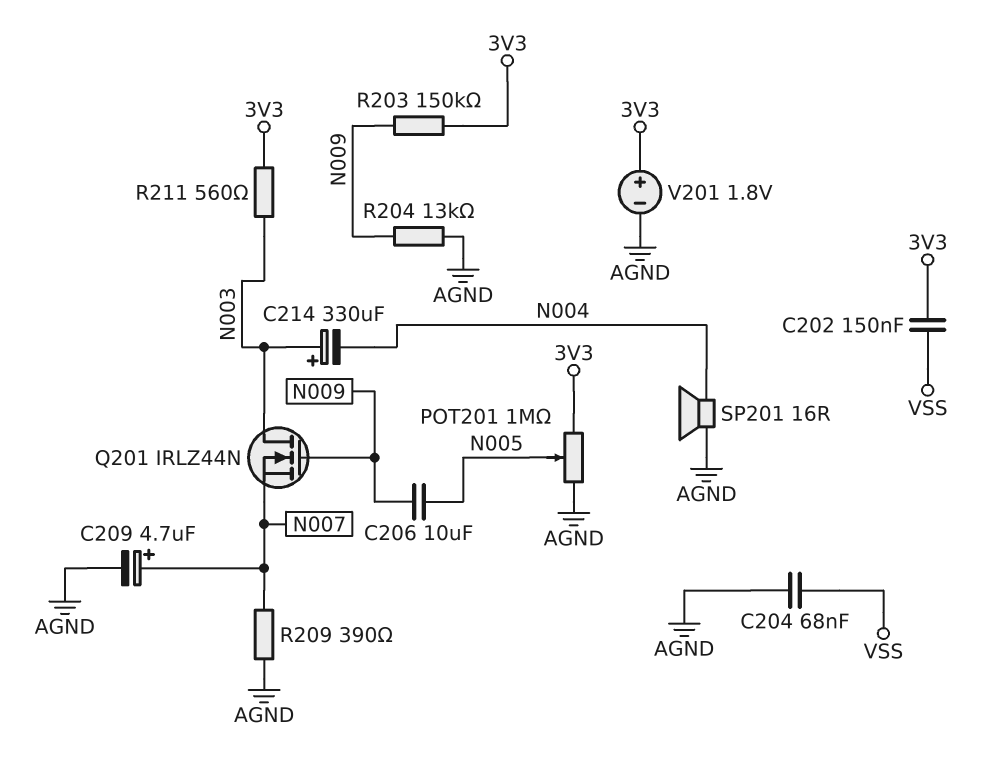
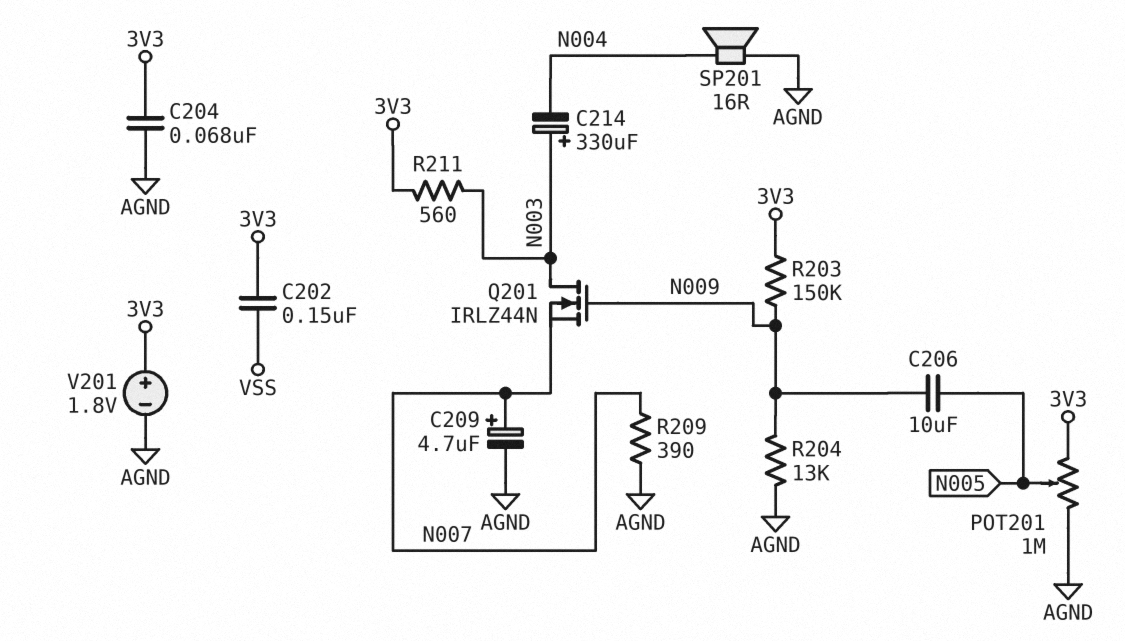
C204: 68nF (AGND, VSS) -> 68nF (3V3, AGND)

